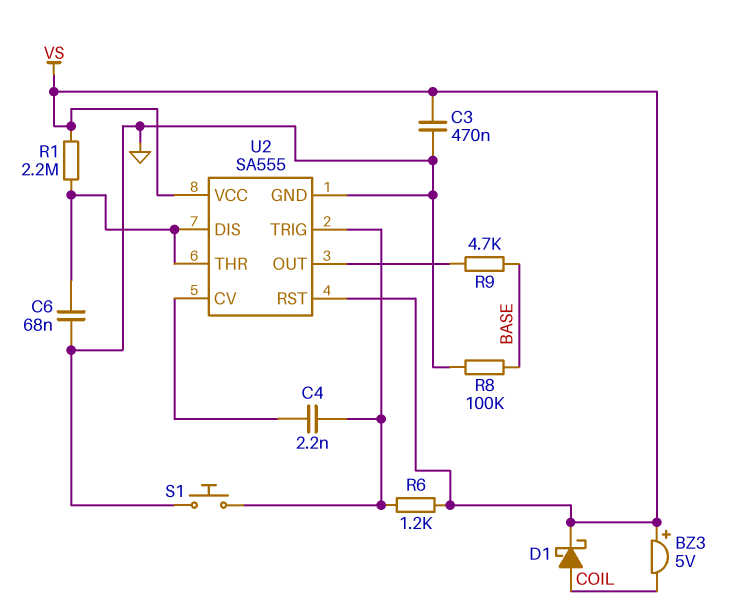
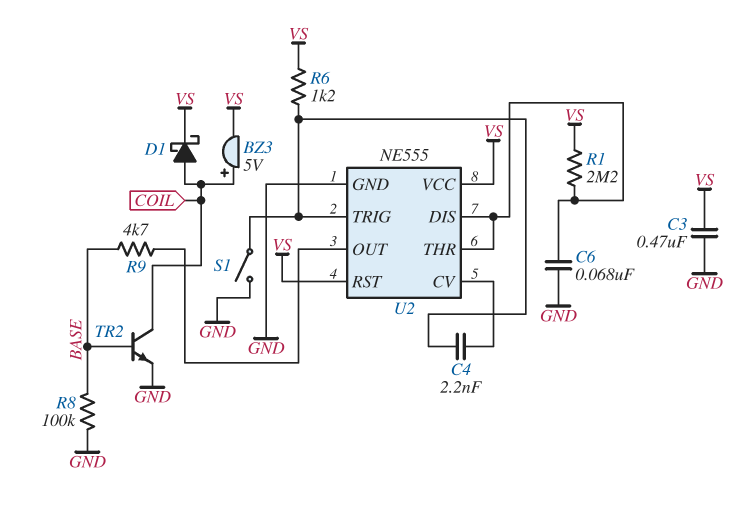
BZ3: buzzer 5V (plus VS, minus COIL) -> buzzer 5V (plus COIL, minus VS)
S1: button (GND, U2/TRIG) -> switch (GND, U2/TRIG)
TR2: none -> NPN (B BASE, C COIL, E GND)
U2: SA555 -> NE555

